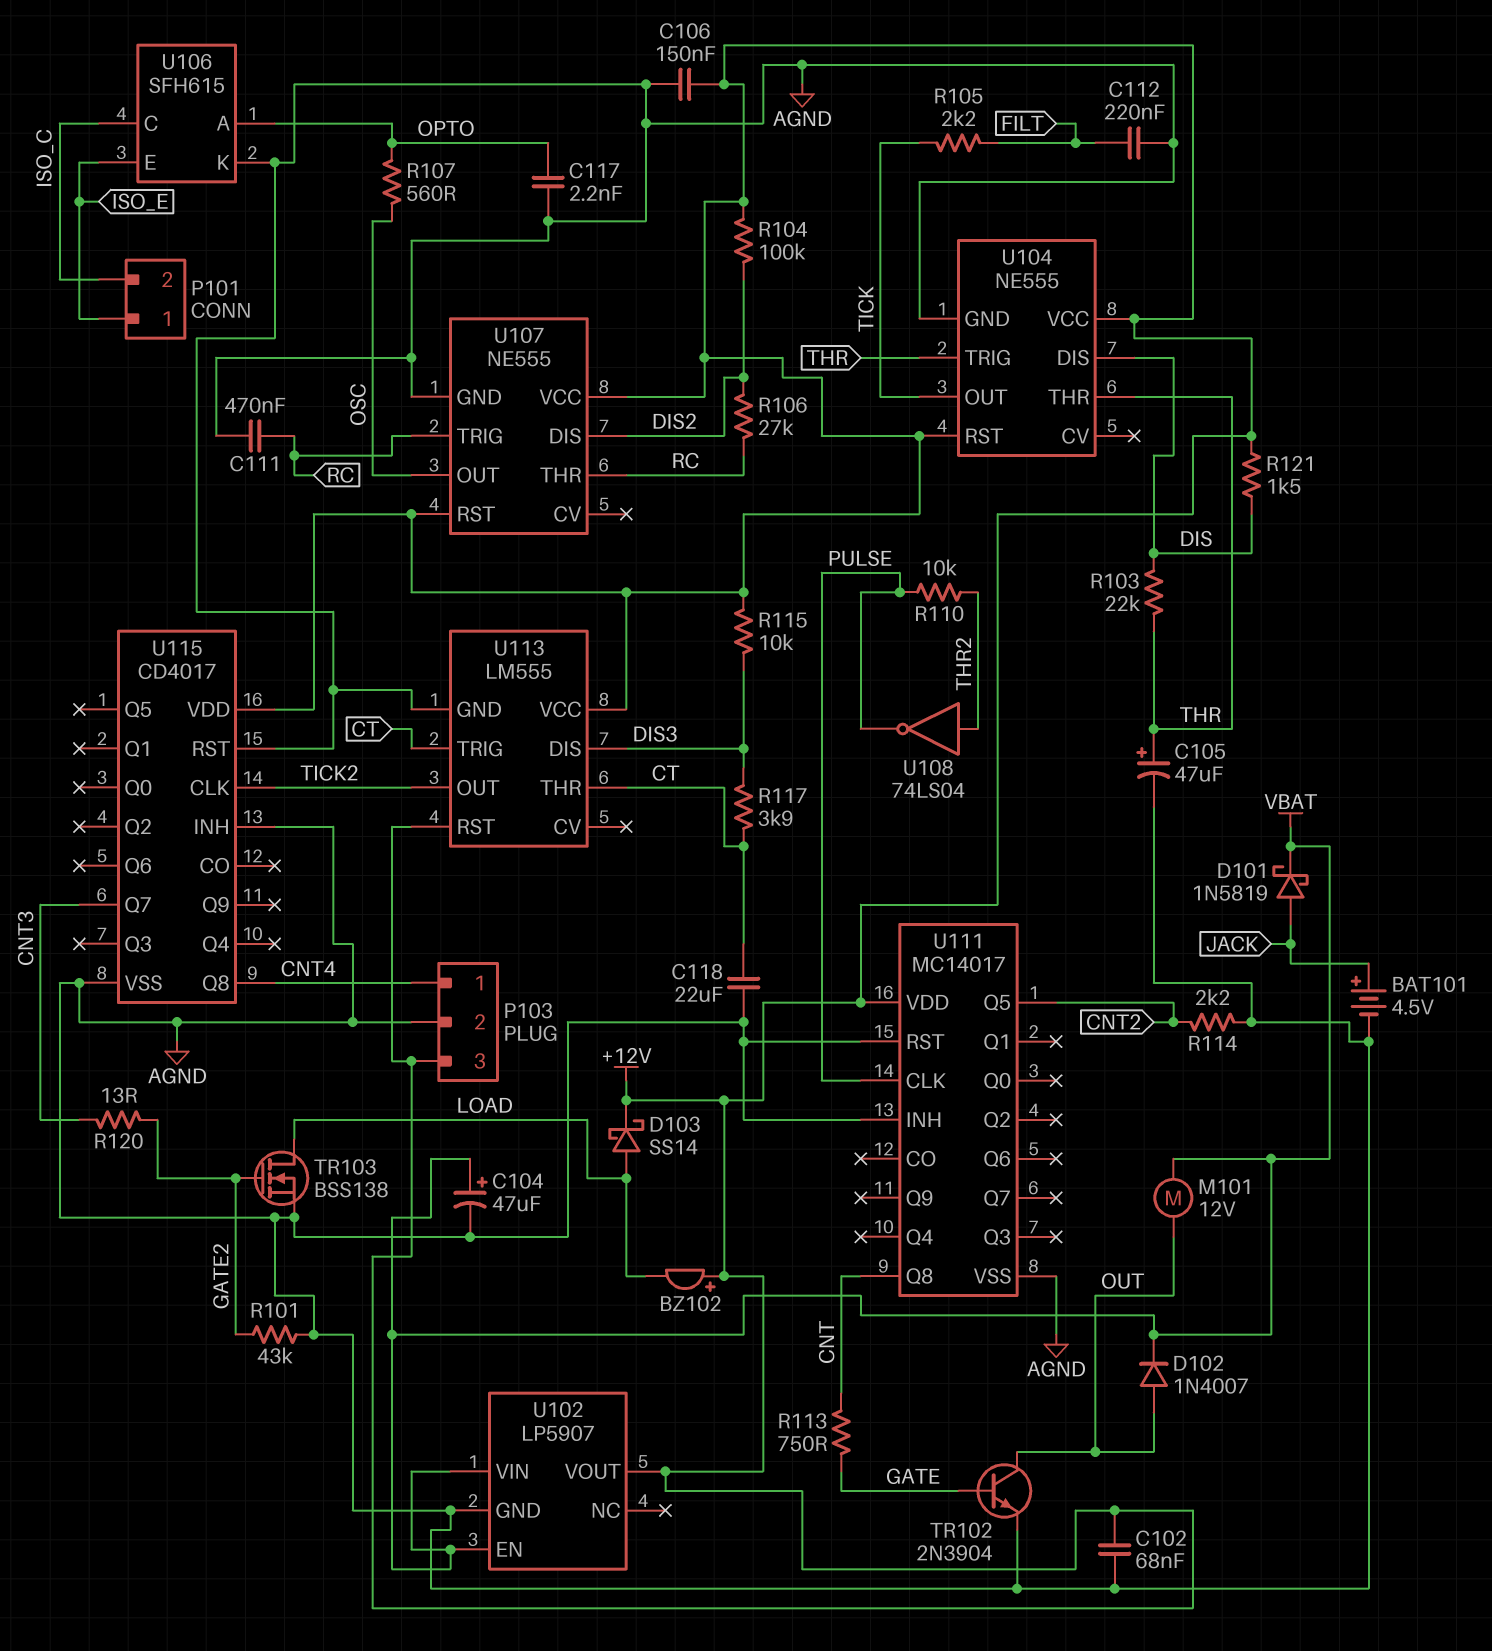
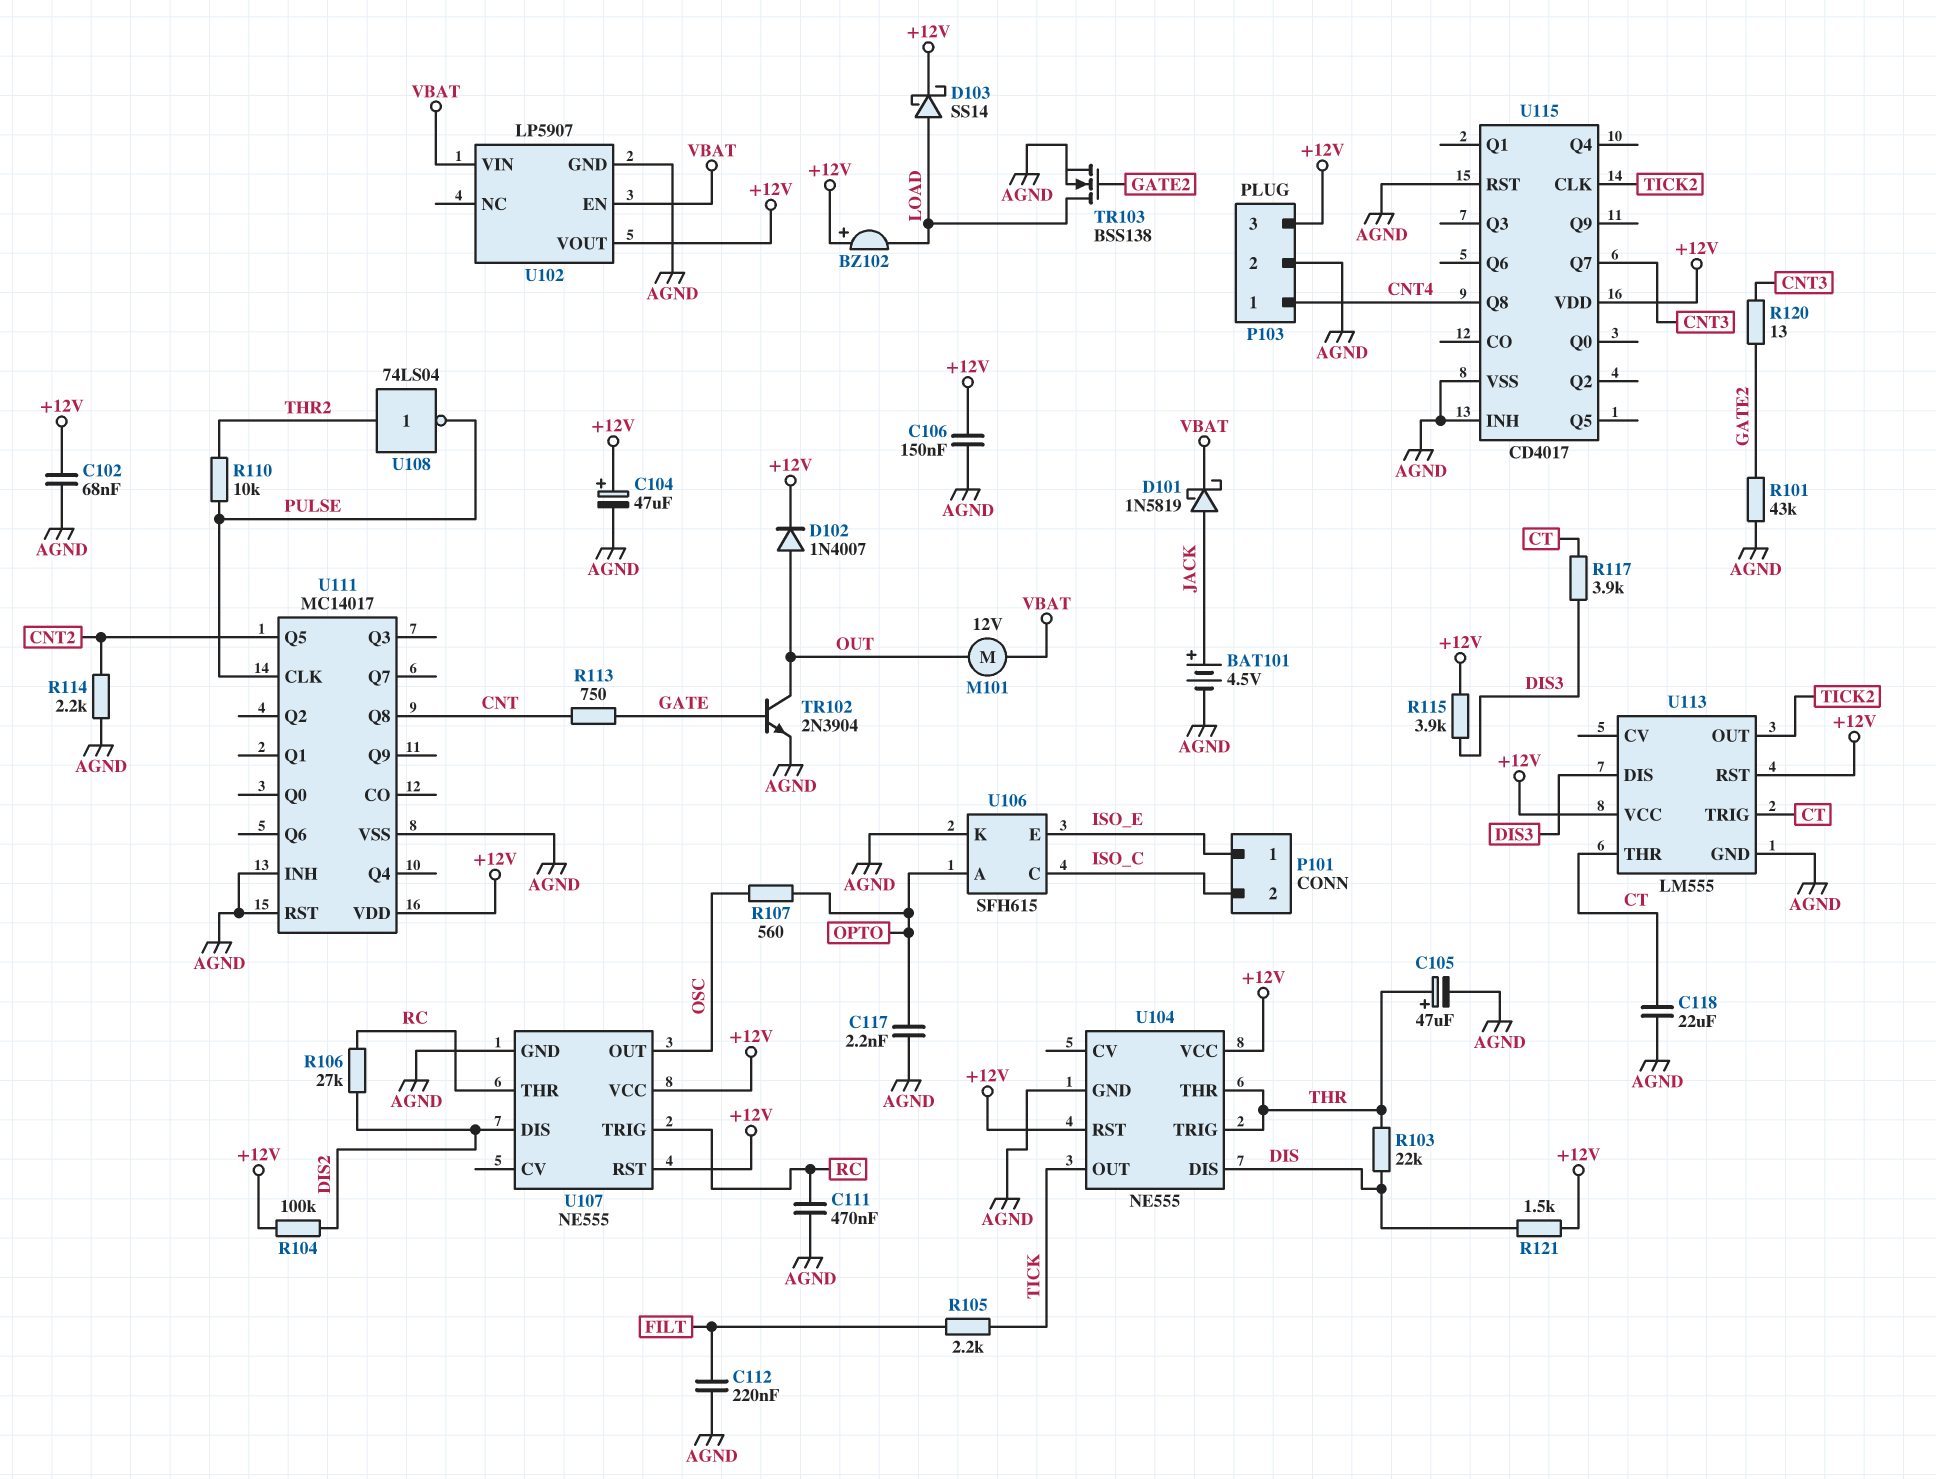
C104: 47uF (plus VBAT, minus AGND) -> 47uF (plus +12V, minus AGND)
D102: diode 1N4007 (A OUT, K VBAT) -> diode 1N4007 (A OUT, K +12V)
R115: 10k (+12V, DIS3) -> 3.9k (+12V, DIS3)

